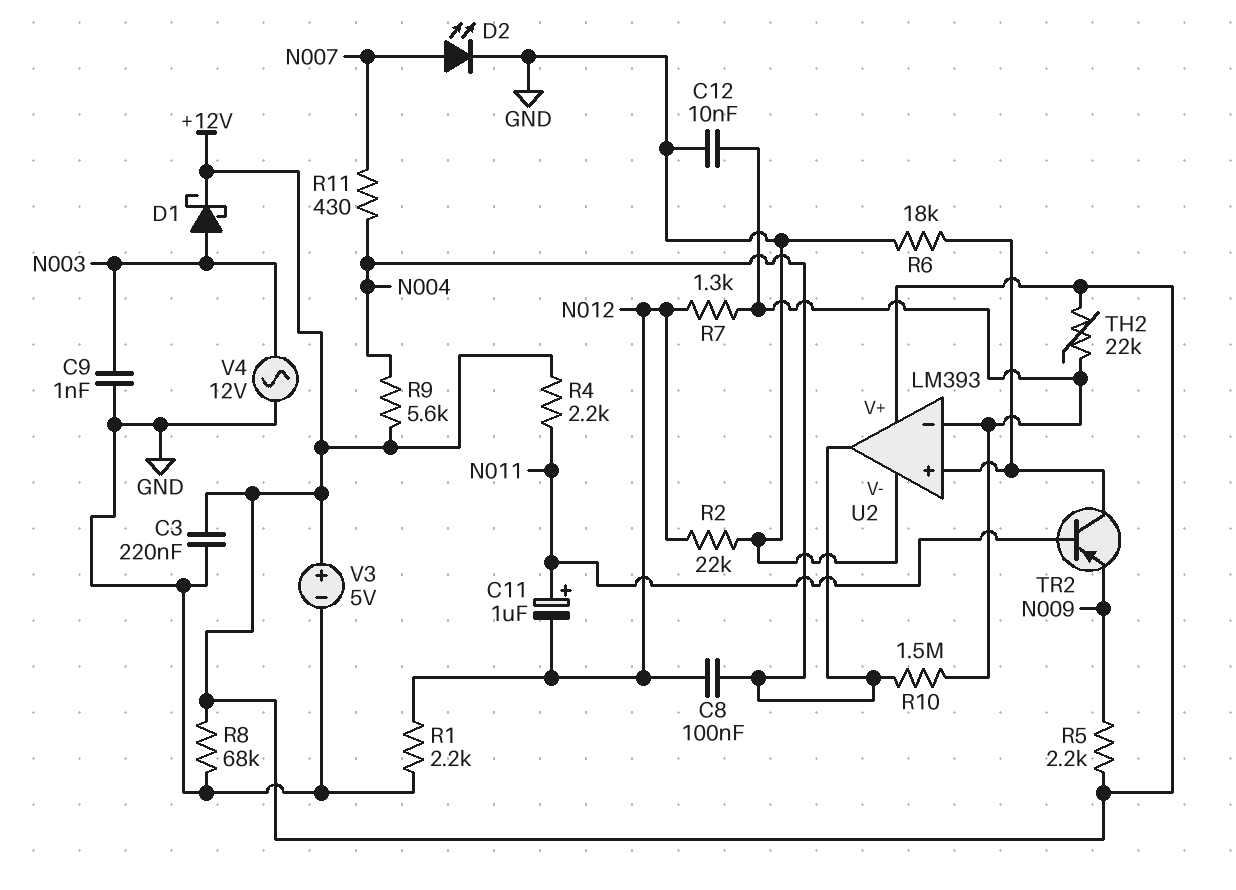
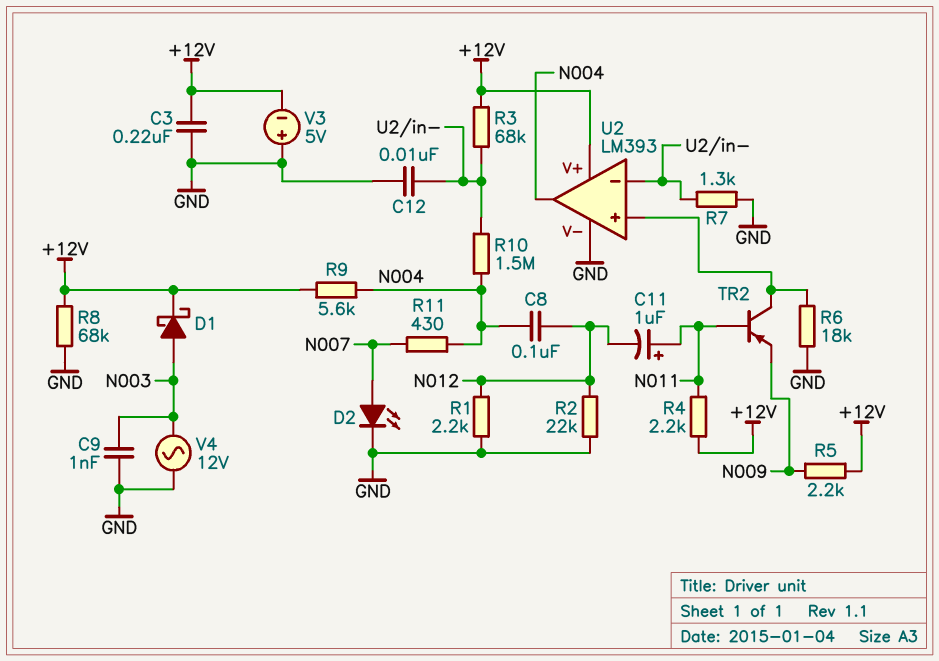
R3: none -> 68k (+12V, U2/in-)
R7: 1.3k (N012, U2/in-) -> 1.3k (GND, U2/in-)
TH2: 22k (+12V, U2/in-) -> none
V3: 5V (plus +12V, minus GND) -> 5V (plus GND, minus +12V)

